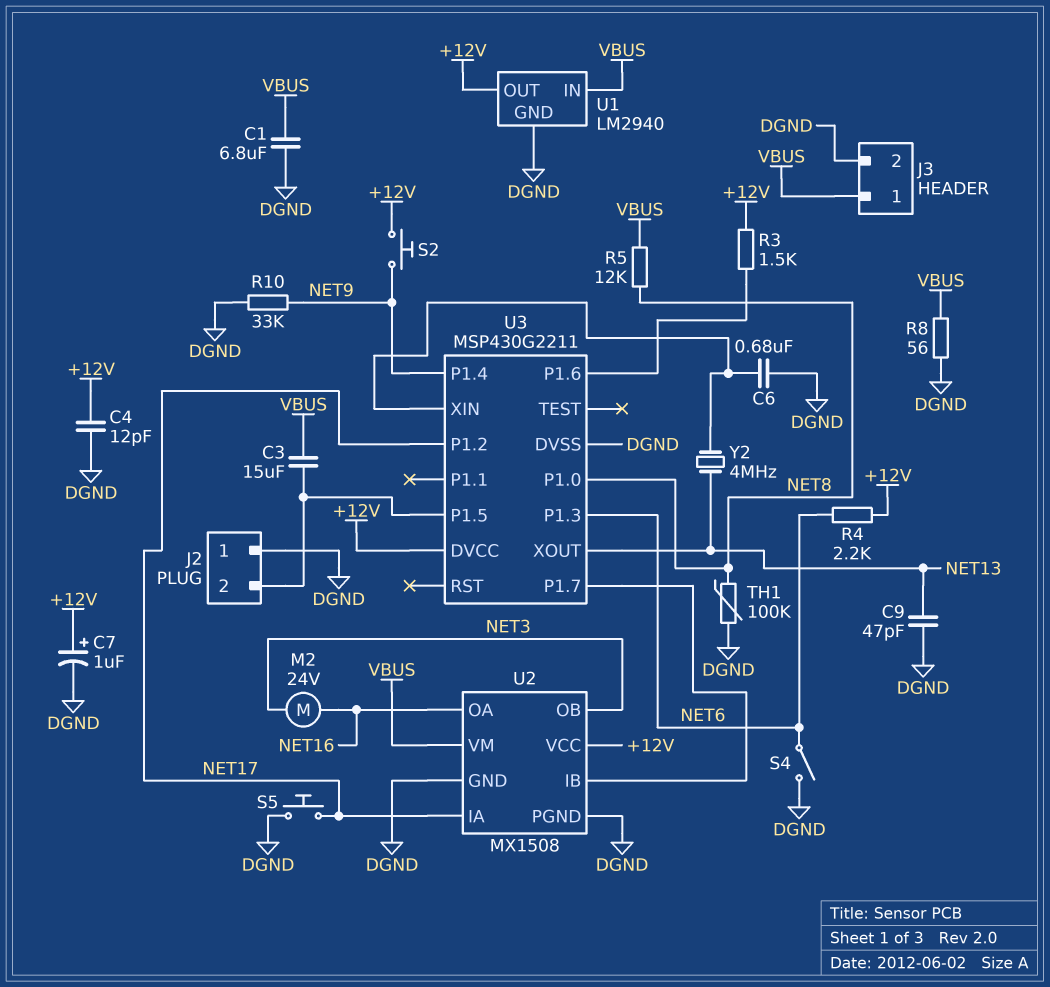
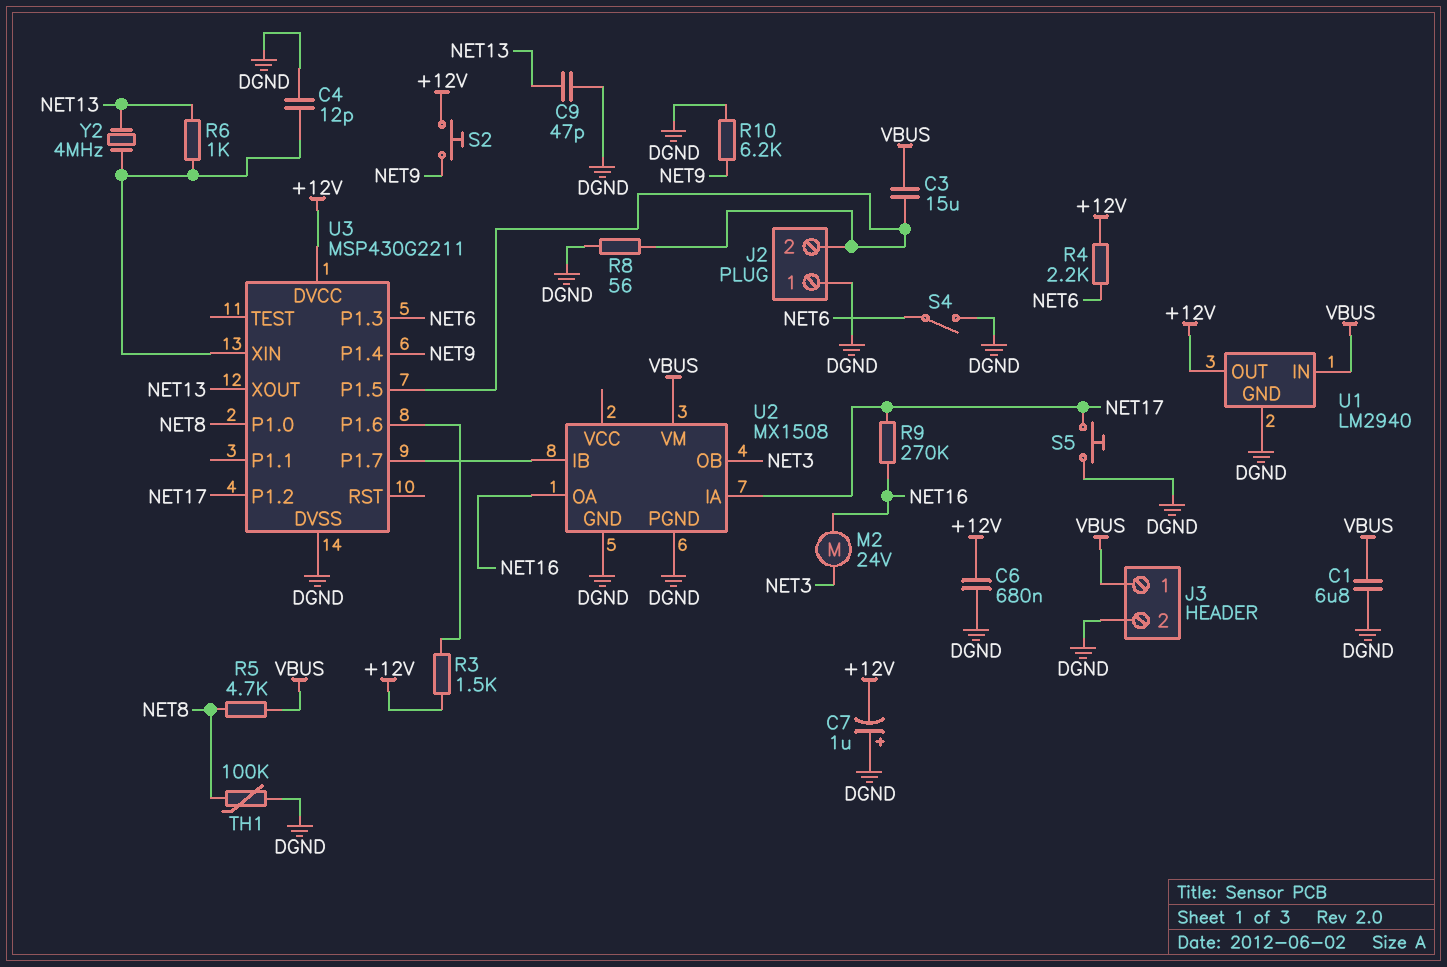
C4: 12pF (+12V, DGND) -> 12pF (DGND, U3/XIN)
C6: 680nF (DGND, U3/XIN) -> 680nF (+12V, DGND)
C7: 1uF (plus +12V, minus DGND) -> 1uF (plus DGND, minus +12V)
R5: 12k (NET8, VBUS) -> 4.7k (NET8, VBUS)
R6: none -> 1k (NET13, U3/XIN)
R8: 56 (DGND, VBUS) -> 56 (DGND, J2/2)
R9: none -> 270k (NET16, NET17)
R10: 33k (DGND, NET9) -> 6.2k (DGND, NET9)
U2 pin VCC: +12V -> none

